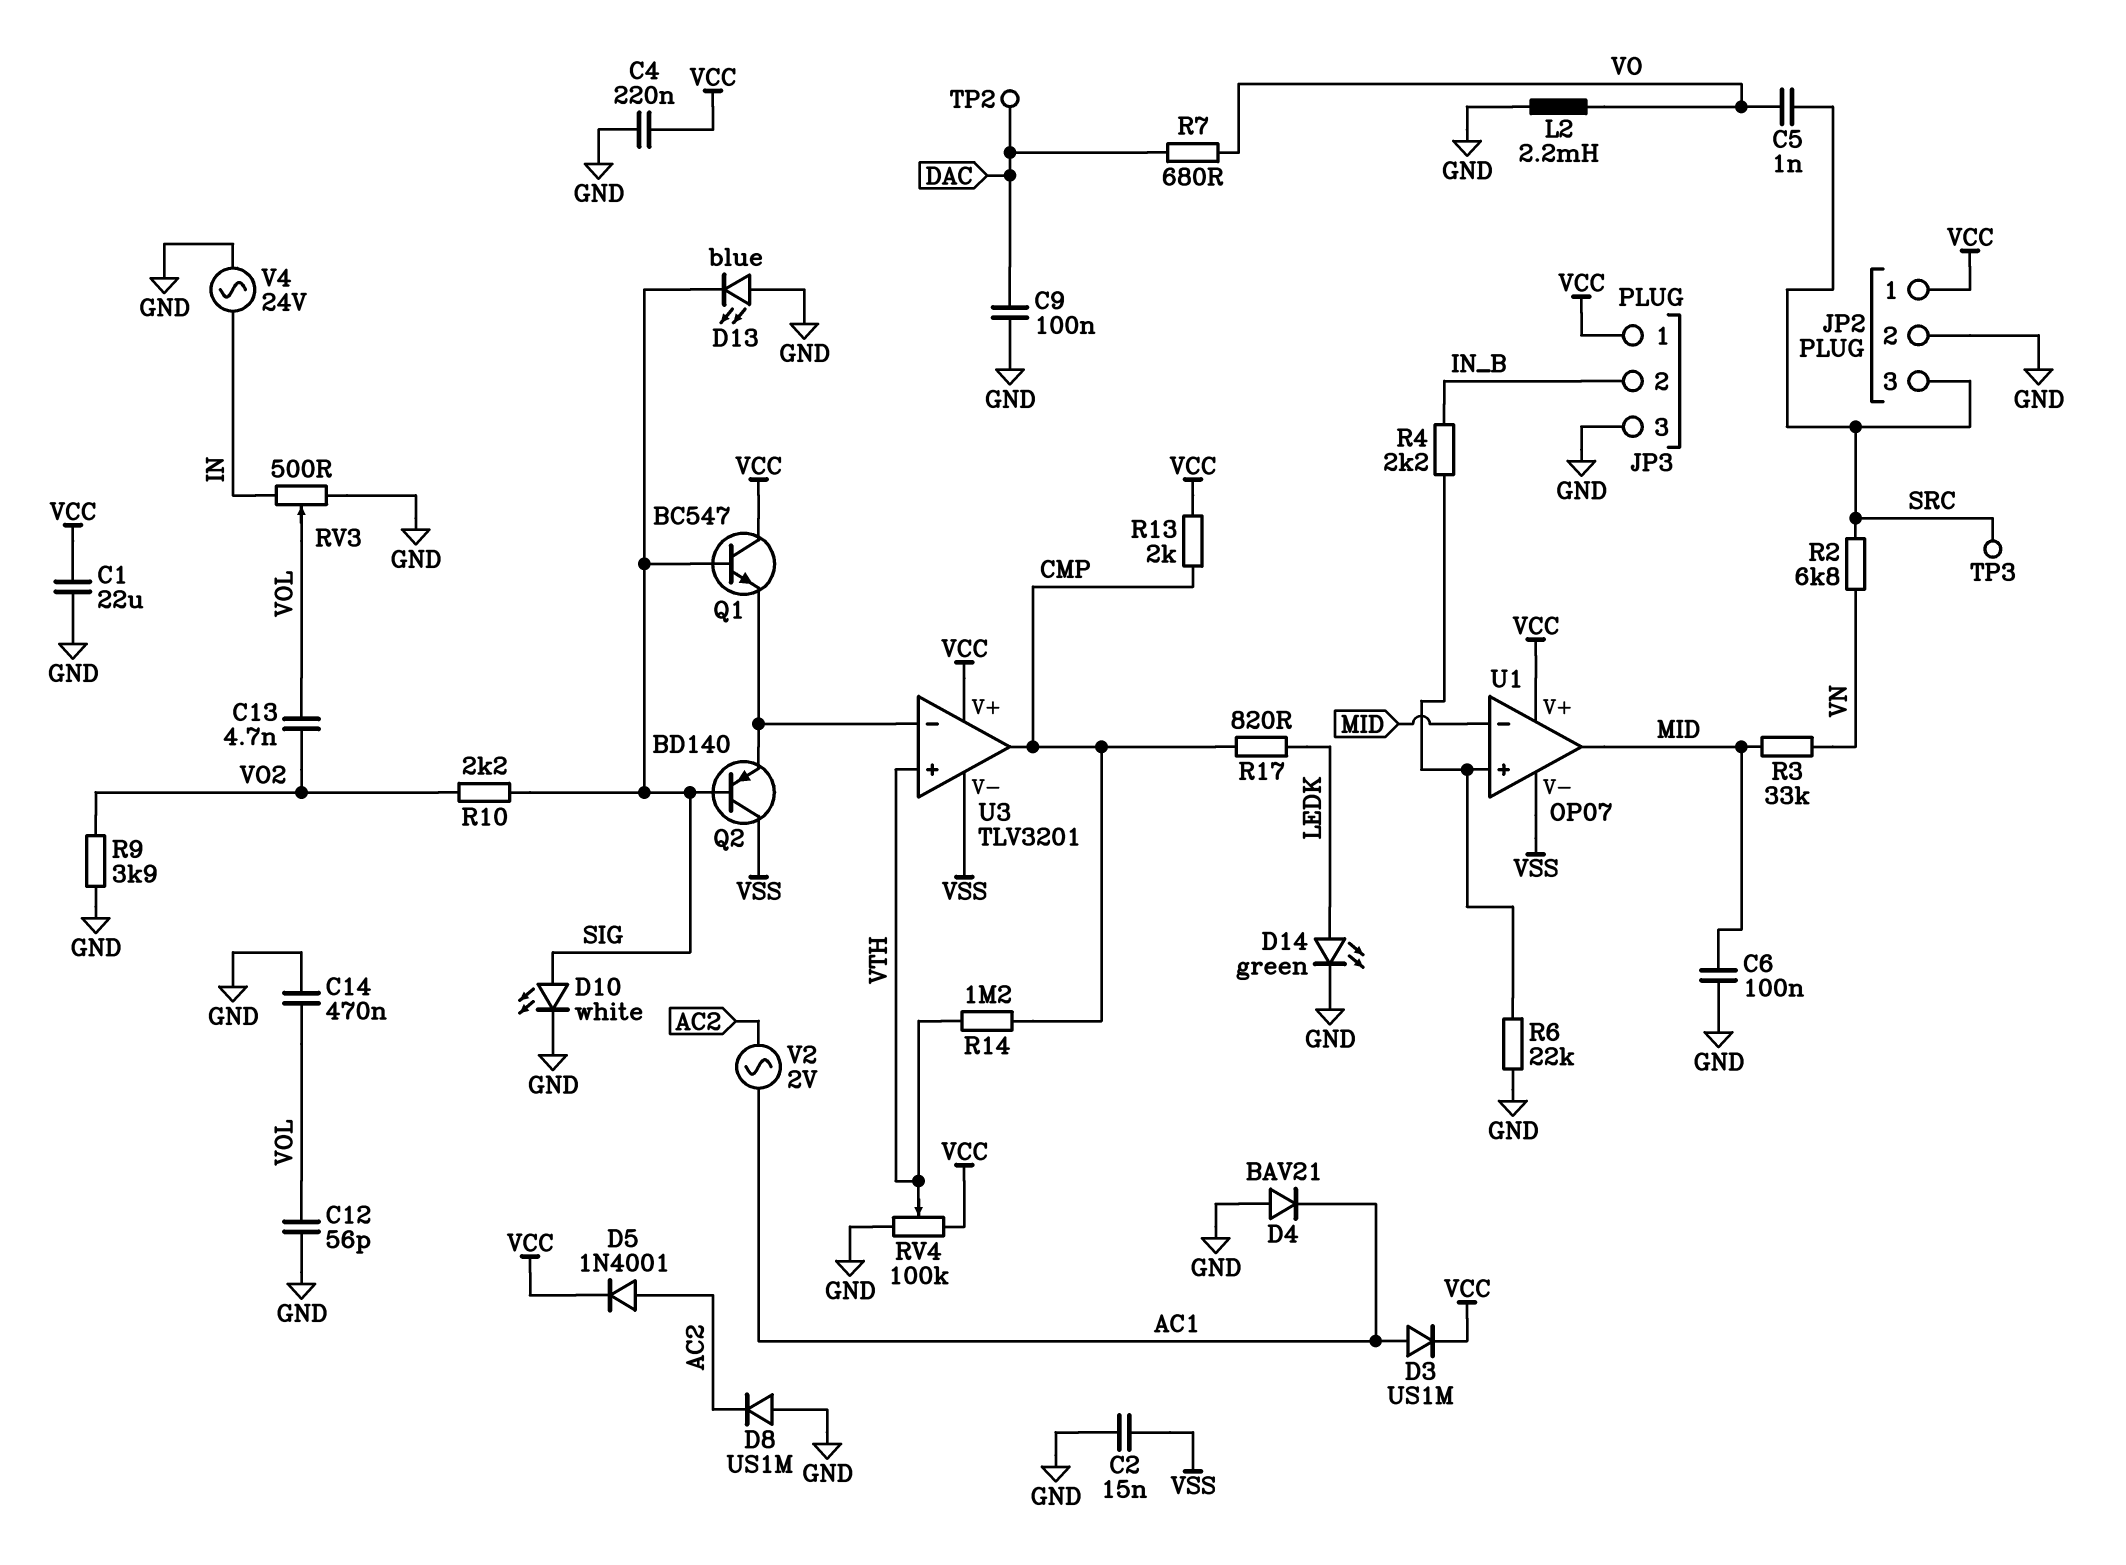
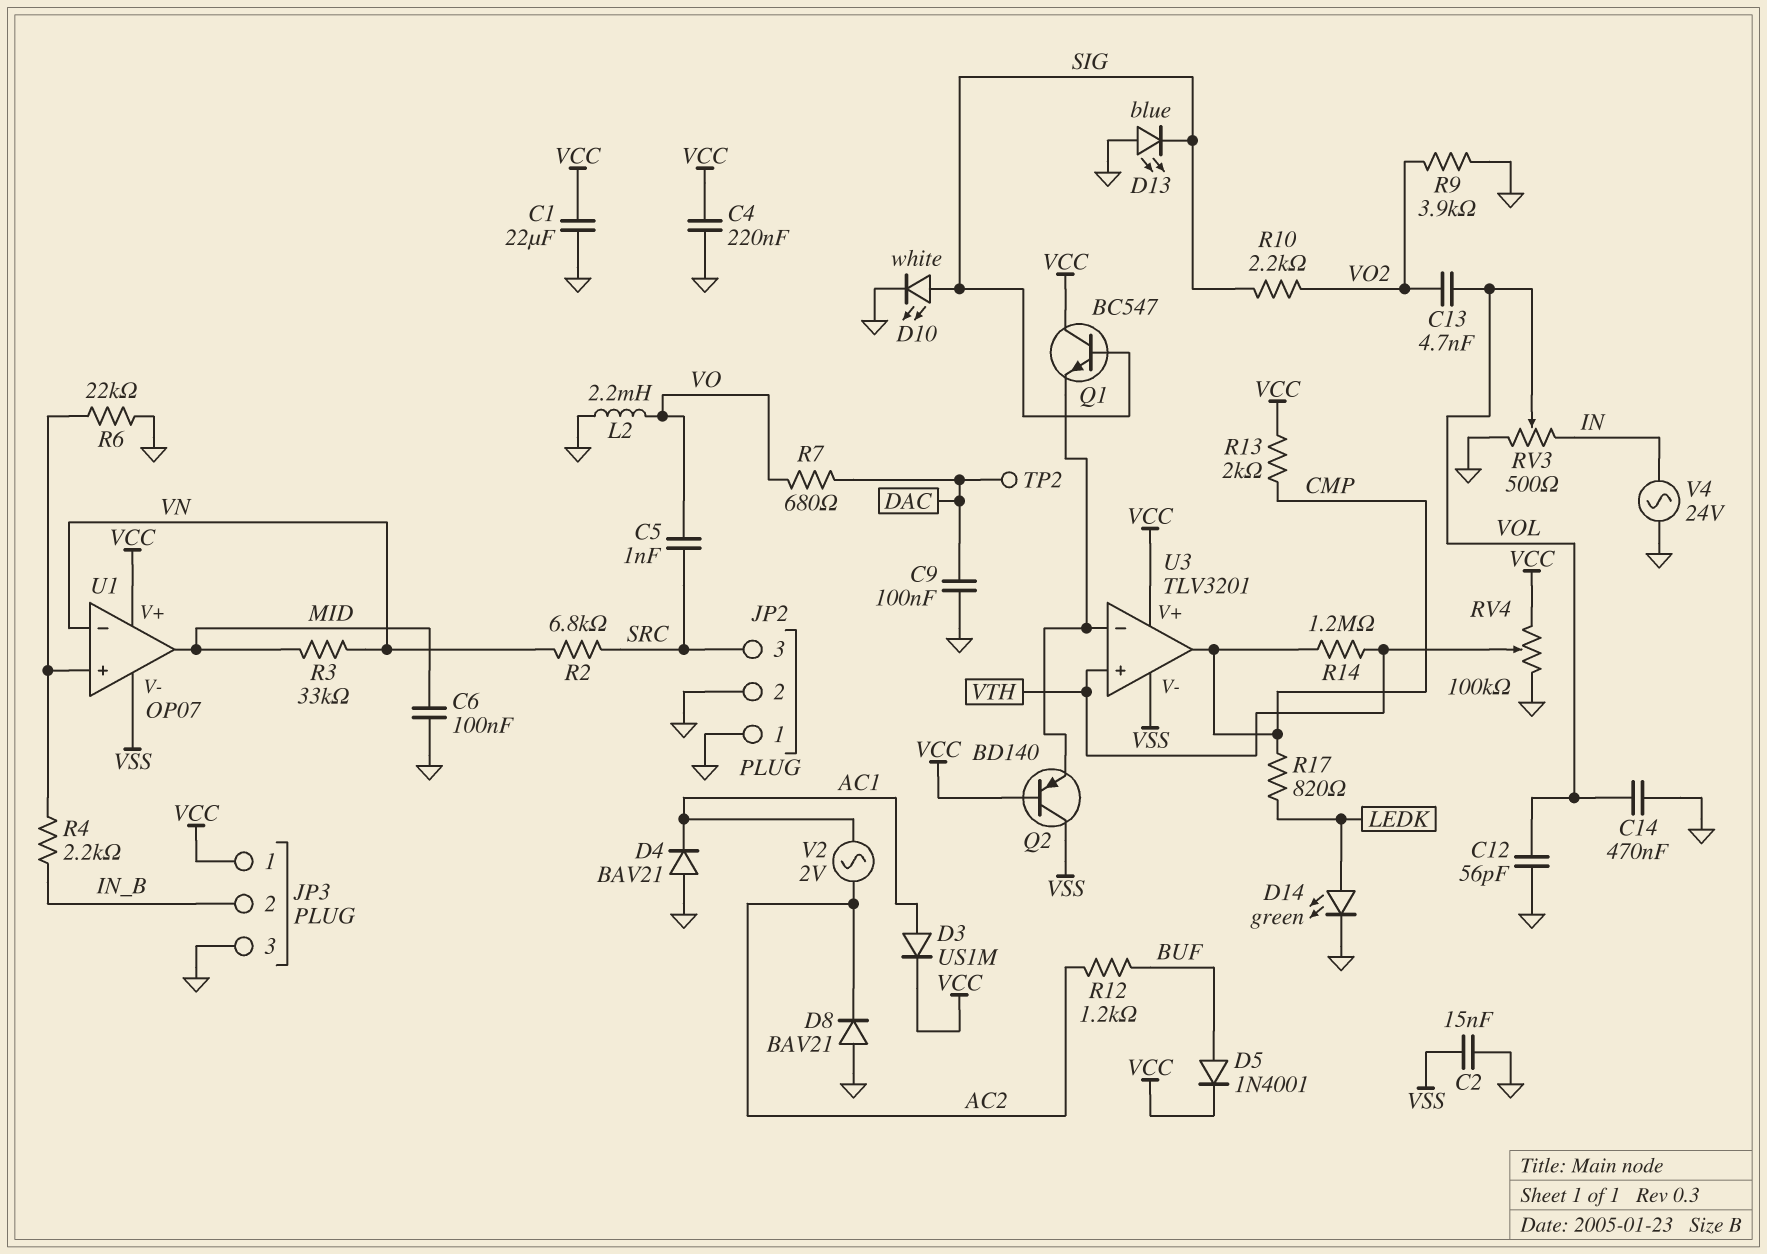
D5: diode 1N4001 (A AC2, K VCC) -> diode 1N4001 (A BUF, K VCC)
D8: diode US1M (A GND, K AC2) -> diode BAV21 (A GND, K AC2)
JP2 pin 1: VCC -> GND
Q2: PNP BD140 (B SIG, C VSS, E U3/in-) -> PNP BD140 (B VCC, C VSS, E U3/in-)
R12: none -> 1.2k (AC2, BUF)
TP3: test point (SRC) -> none
U1 pin in-: MID -> VN

